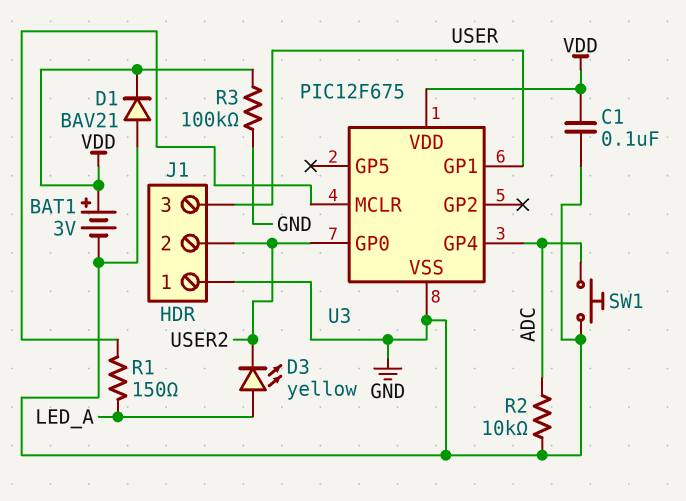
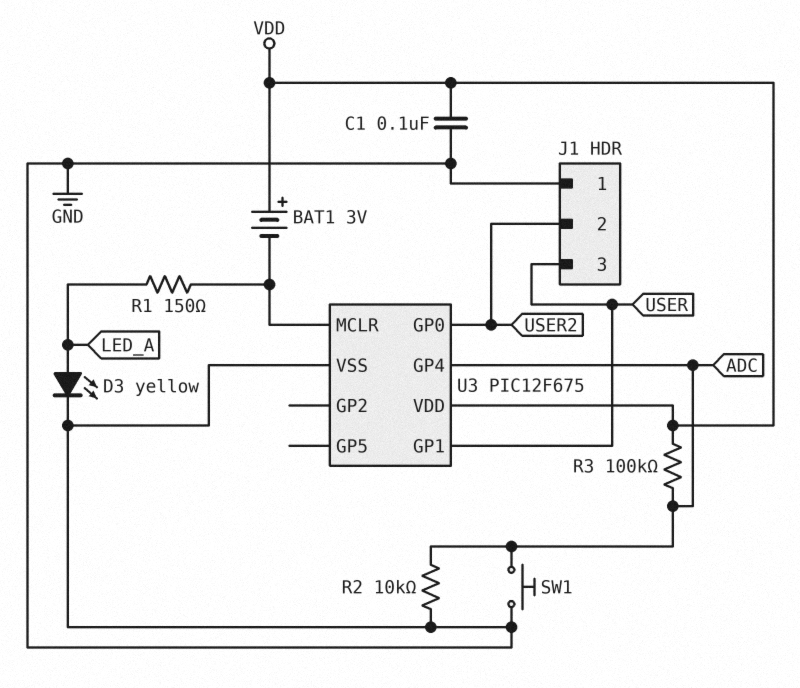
BAT1: 3V (plus VDD, minus GND) -> 3V (plus VDD, minus U3/MCLR)
D1: diode BAV21 (A GND, K VDD) -> none
D3: LED yellow (A LED_A, K USER2) -> LED yellow (A LED_A, K GND)
R3: 100k (GND, VDD) -> 100k (ADC, VDD)

